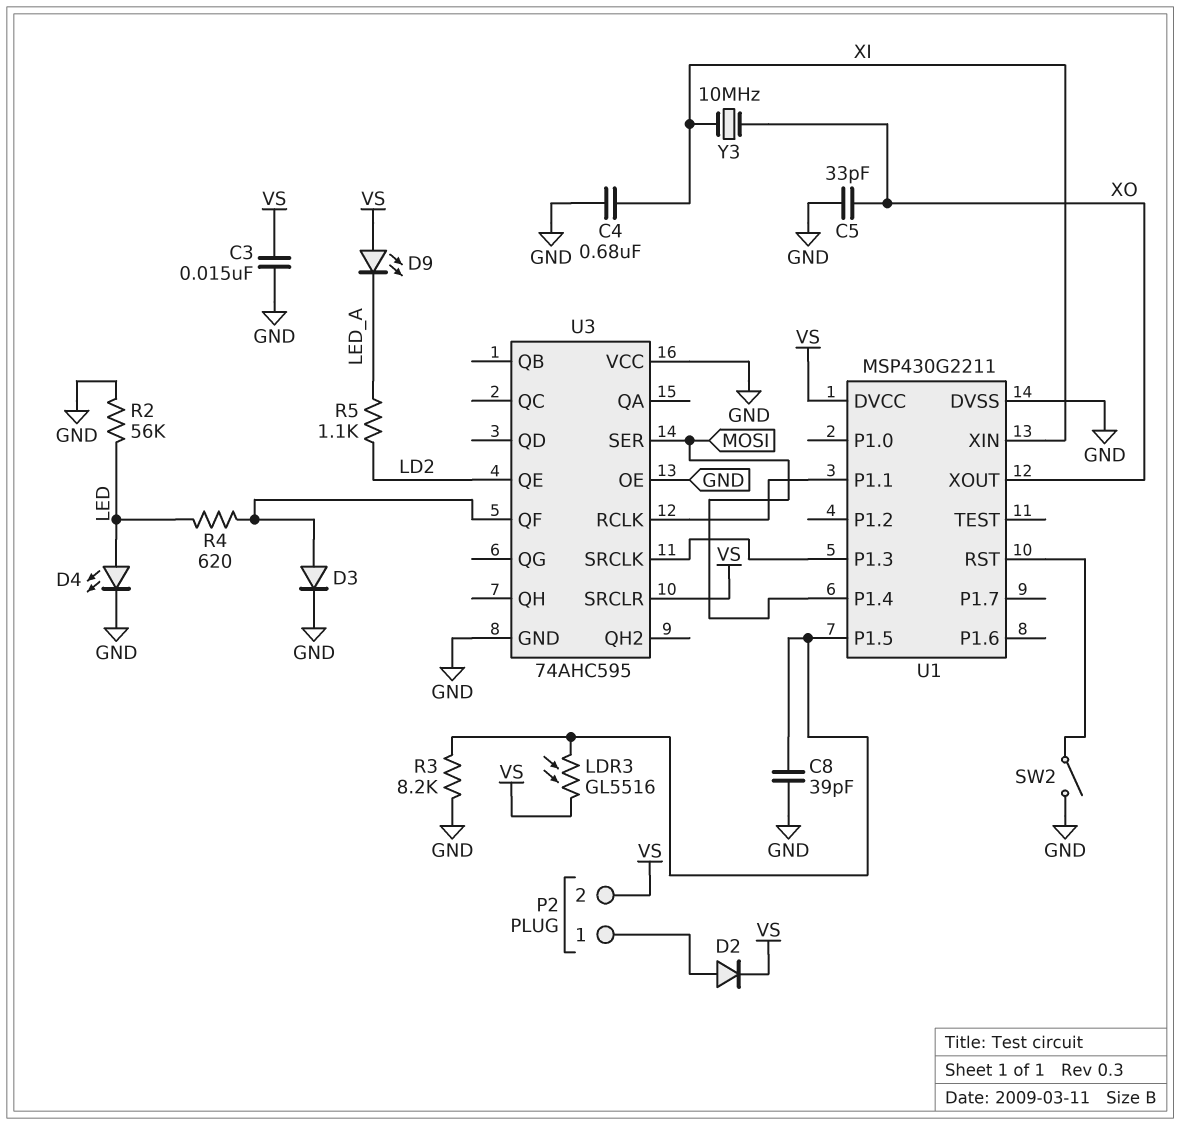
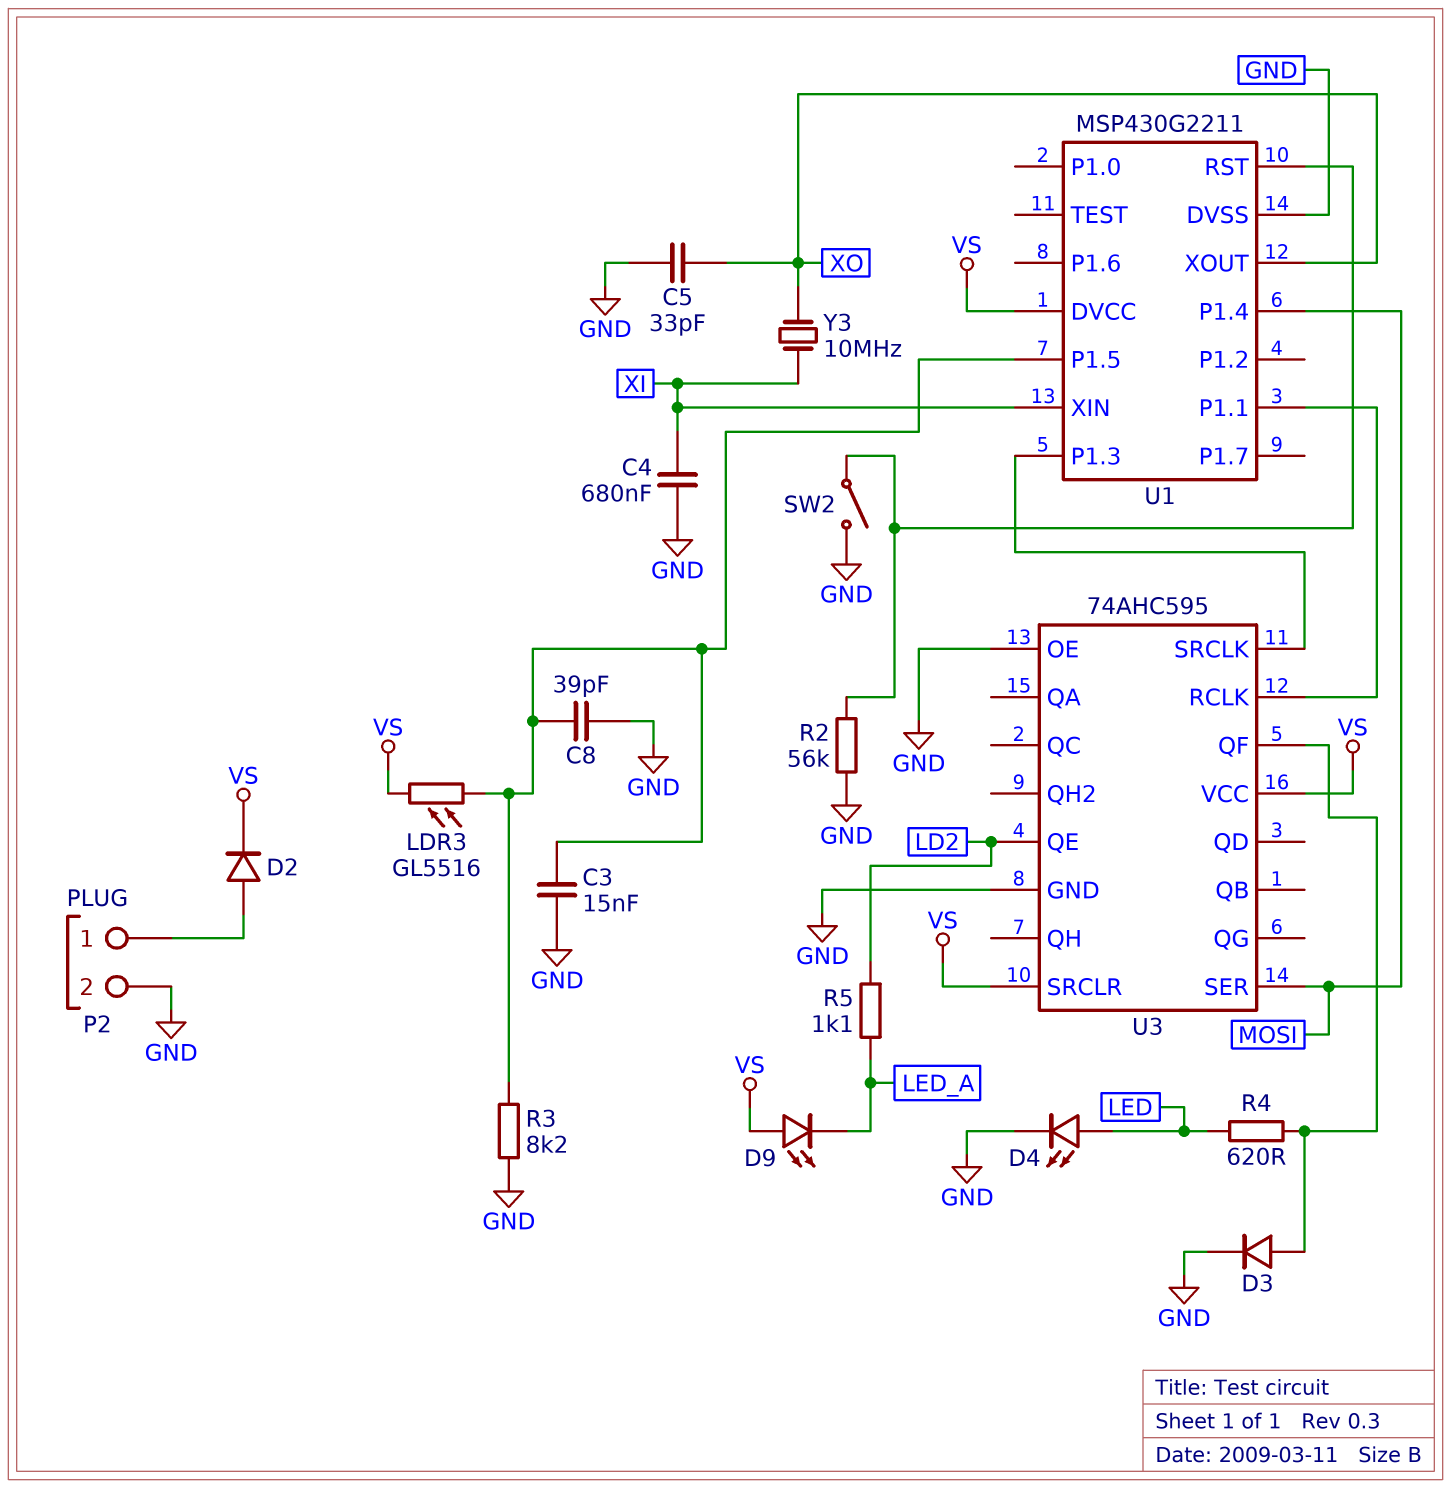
C3: 15nF (GND, VS) -> 15nF (GND, U1/P1.5)
P2 pin 2: VS -> GND
R2: 56k (GND, LED) -> 56k (GND, U1/RST)
U3 pin VCC: GND -> VS

